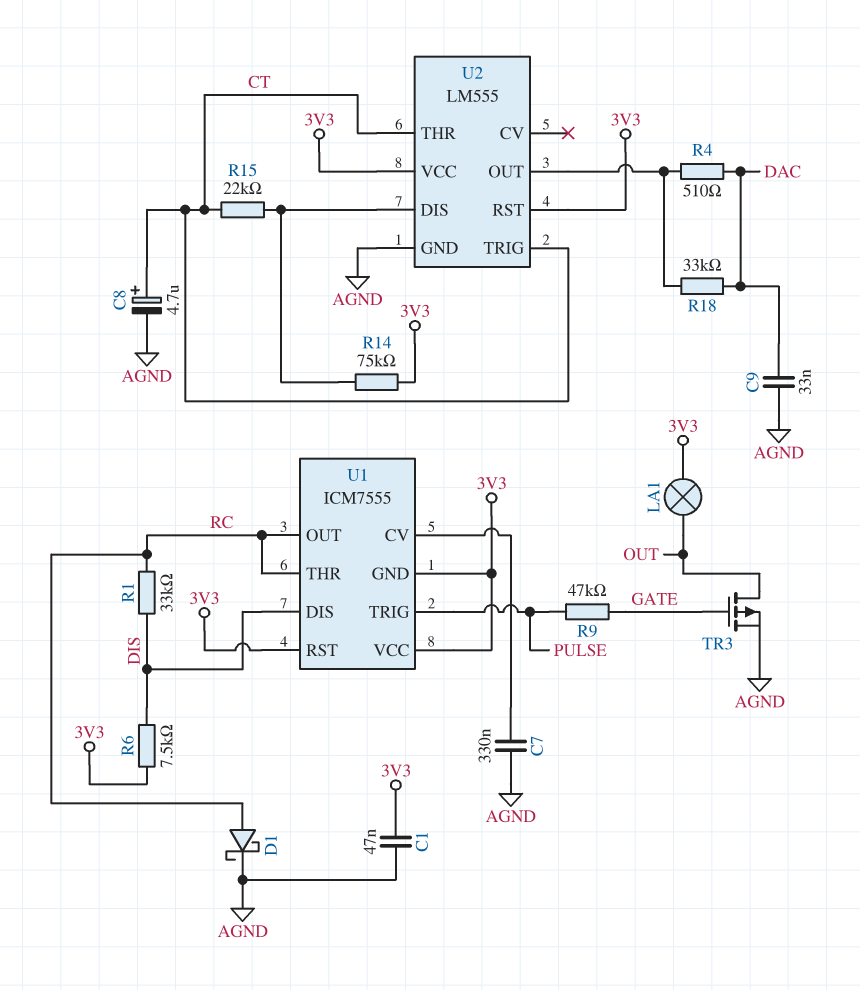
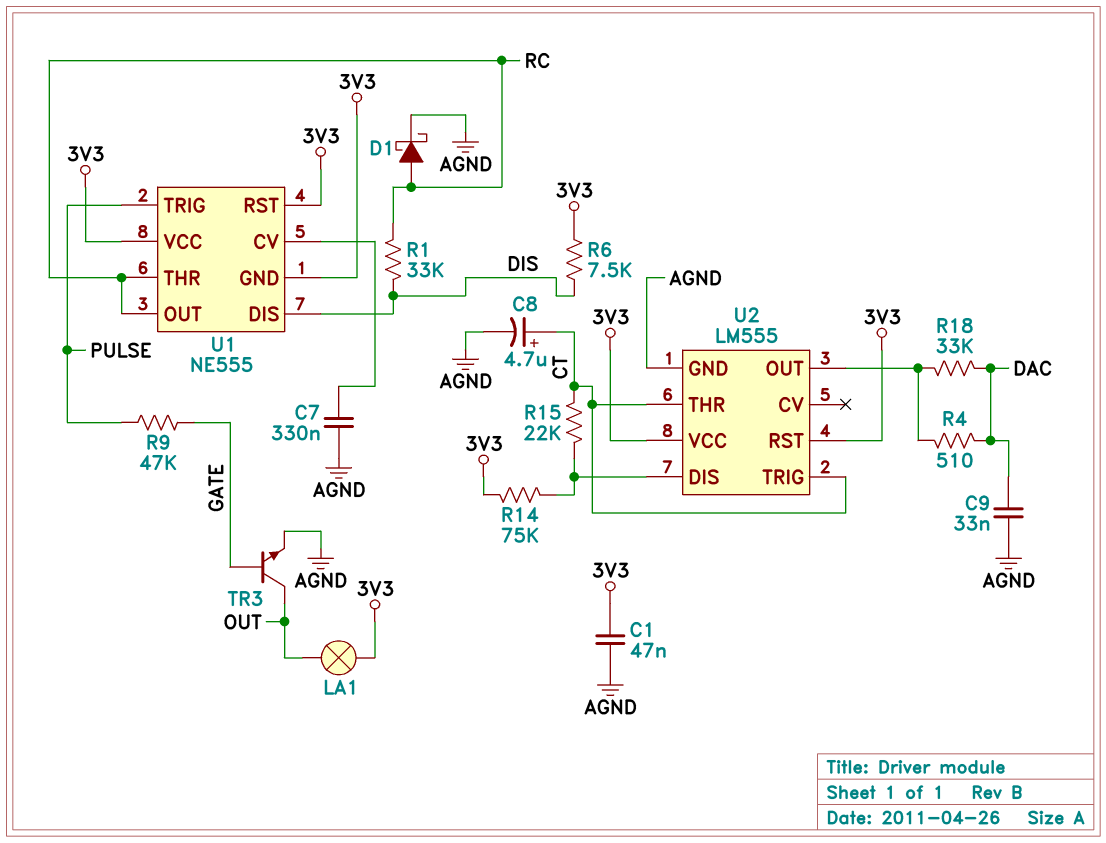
TR3: PMOS (G GATE, D OUT, S AGND) -> NPN (B GATE, C OUT, E AGND)
U1: ICM7555 -> NE555

